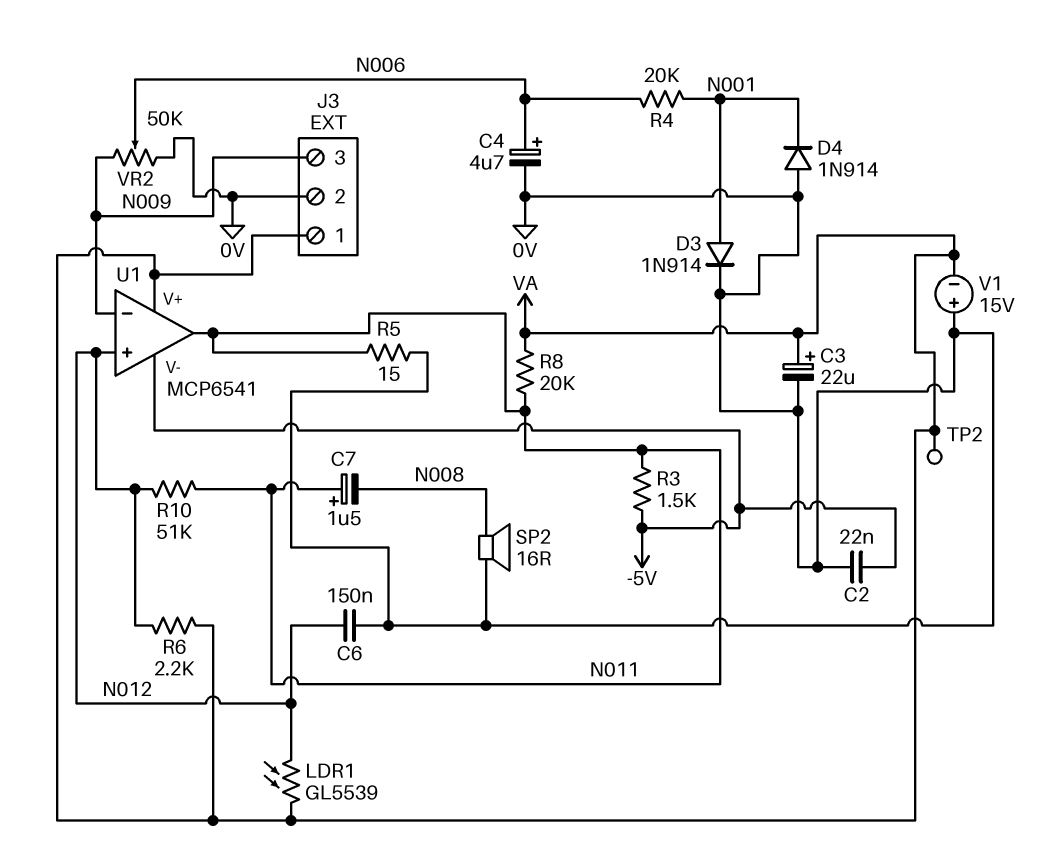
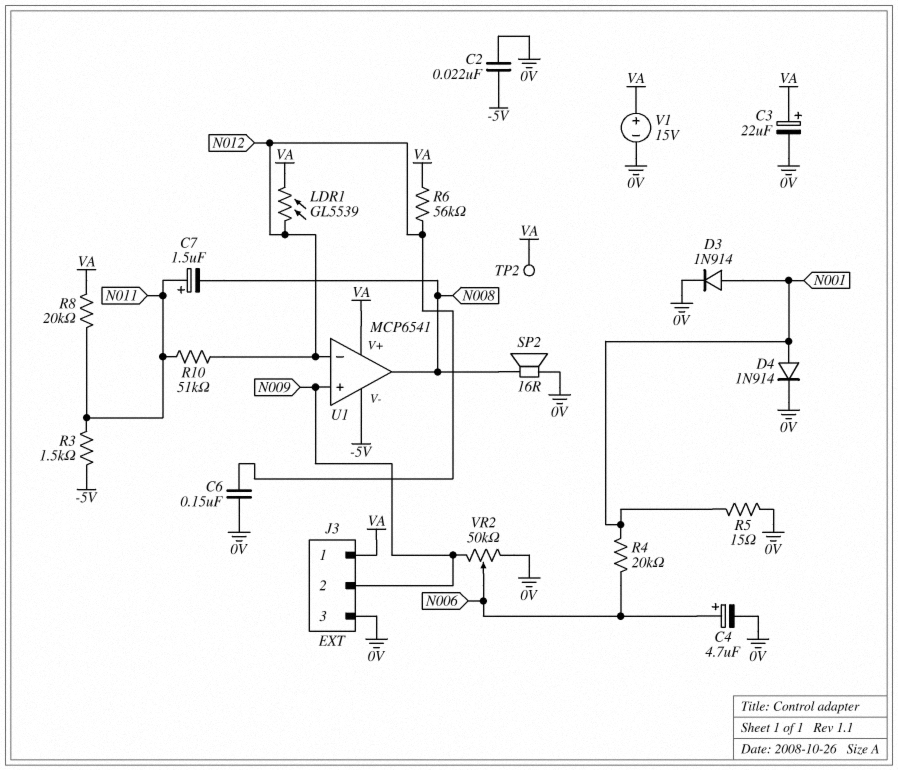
D4: diode 1N914 (A 0V, K N001) -> diode 1N914 (A N001, K 0V)
J3 pin 2: 0V -> N009
J3 pin 3: N009 -> 0V
R5: 15 (0V, N011) -> 15 (0V, N001)
R6: 2.2k (N012, VA) -> 56k (N012, VA)
U1 pin in+: N012 -> N009
U1 pin in-: N009 -> N012
U1 pin out: N011 -> N008
V1: 15V (plus 0V, minus VA) -> 15V (plus VA, minus 0V)

